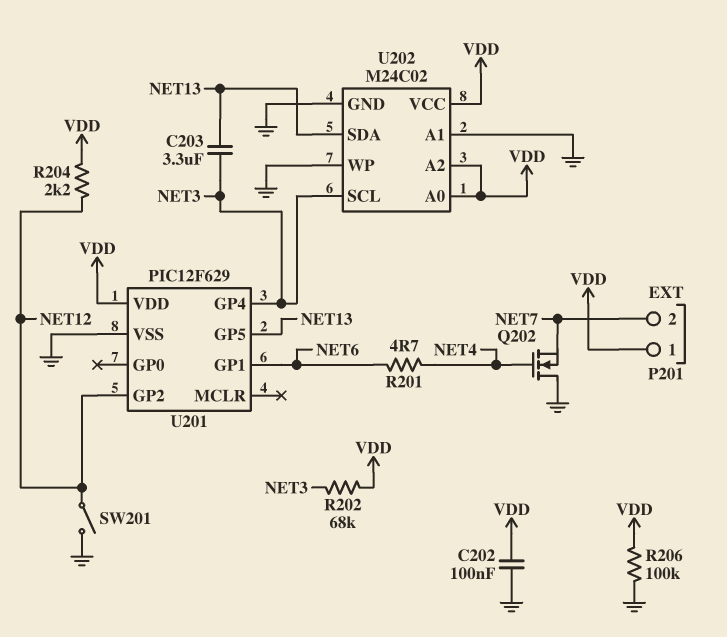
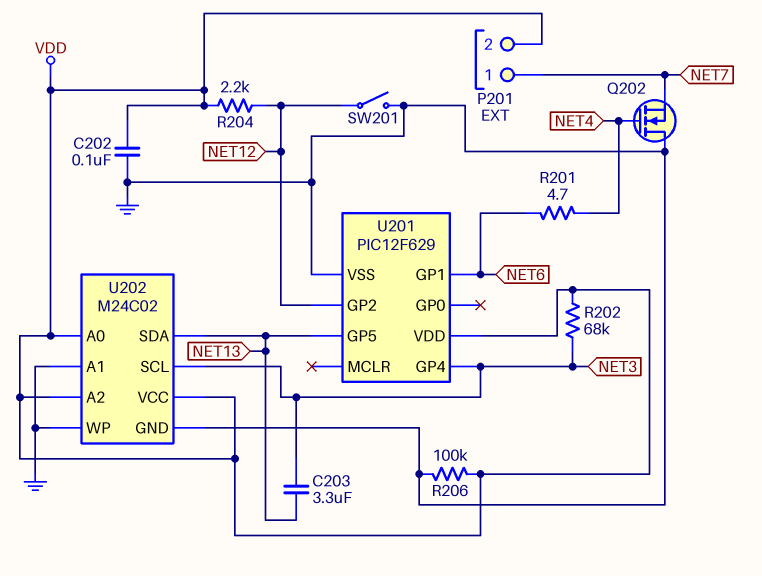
P201 pin 1: VDD -> NET7
P201 pin 2: NET7 -> VDD

